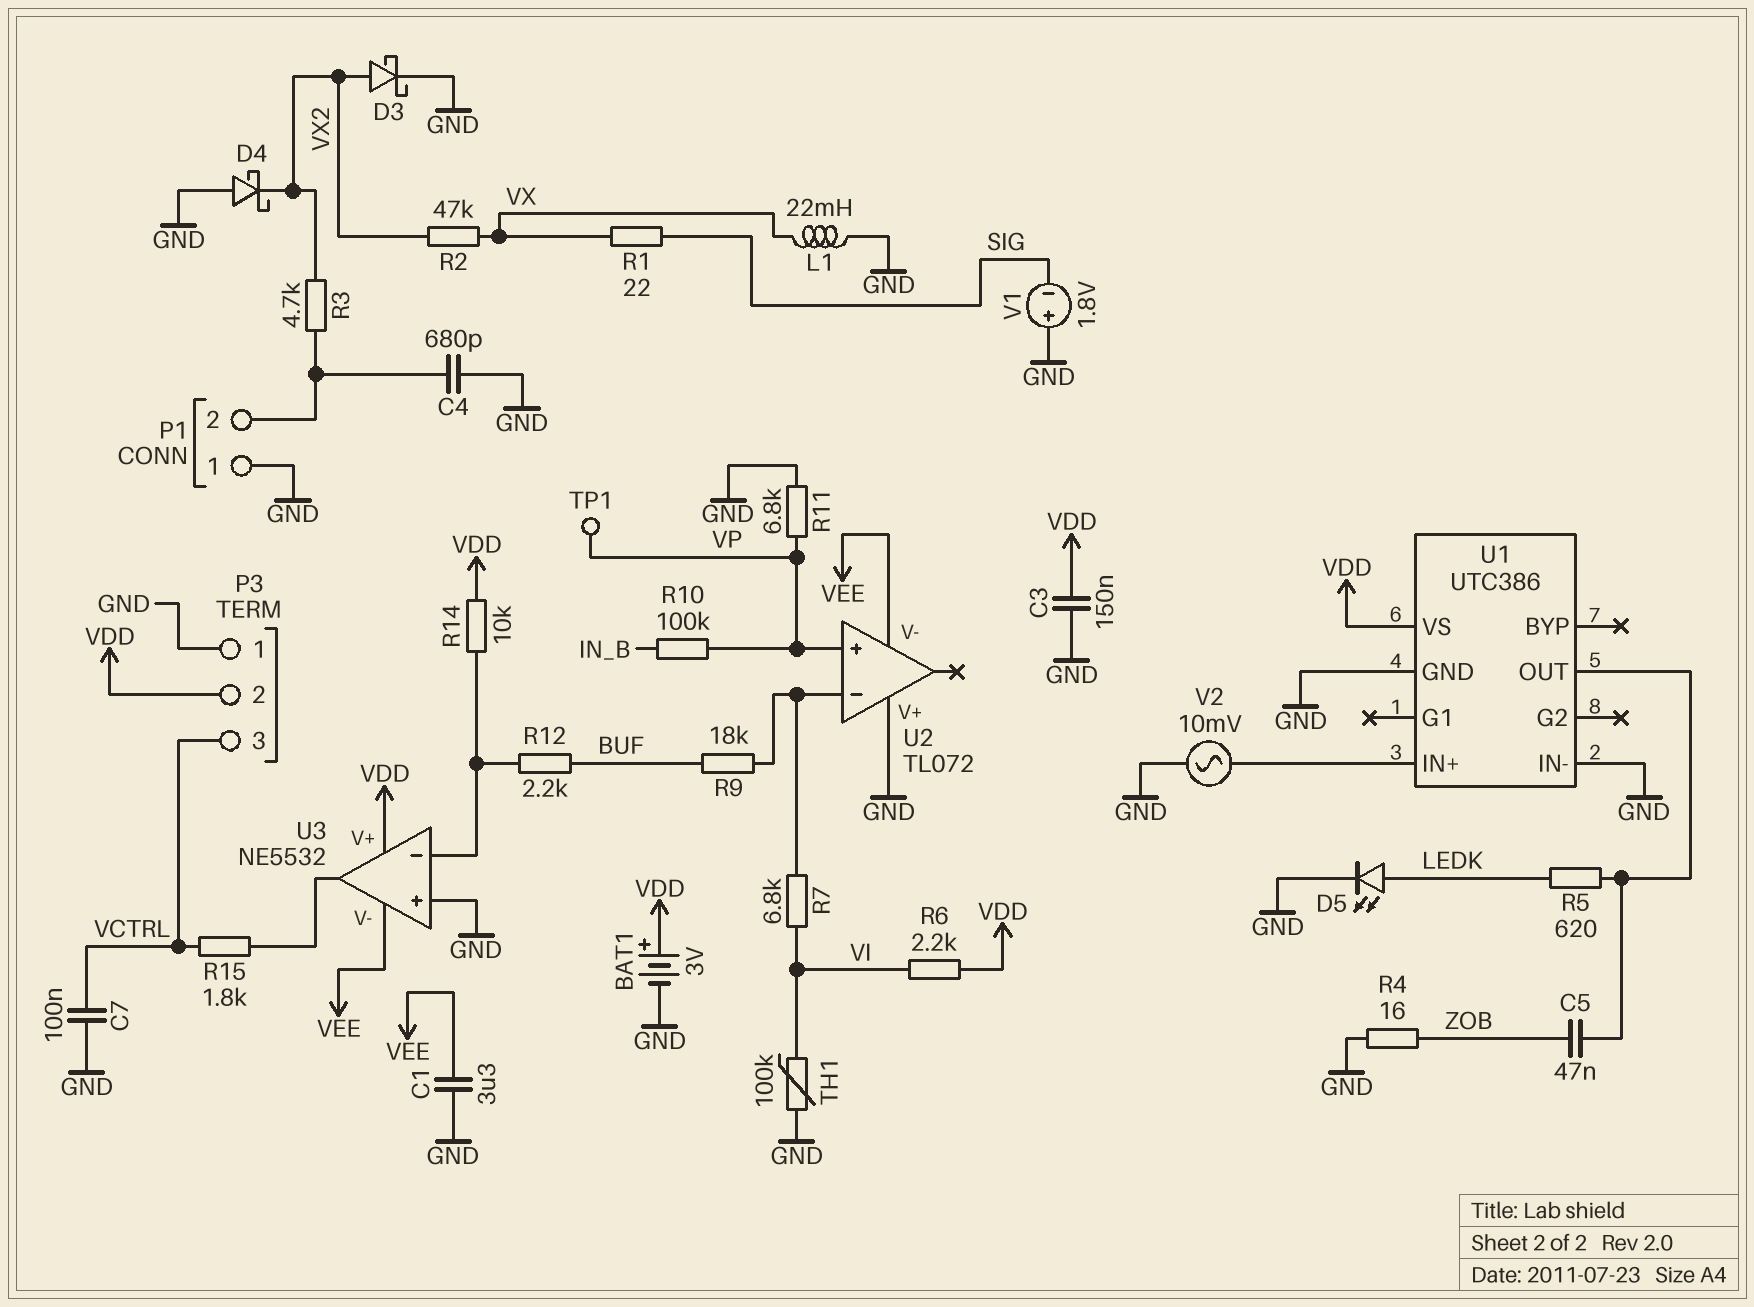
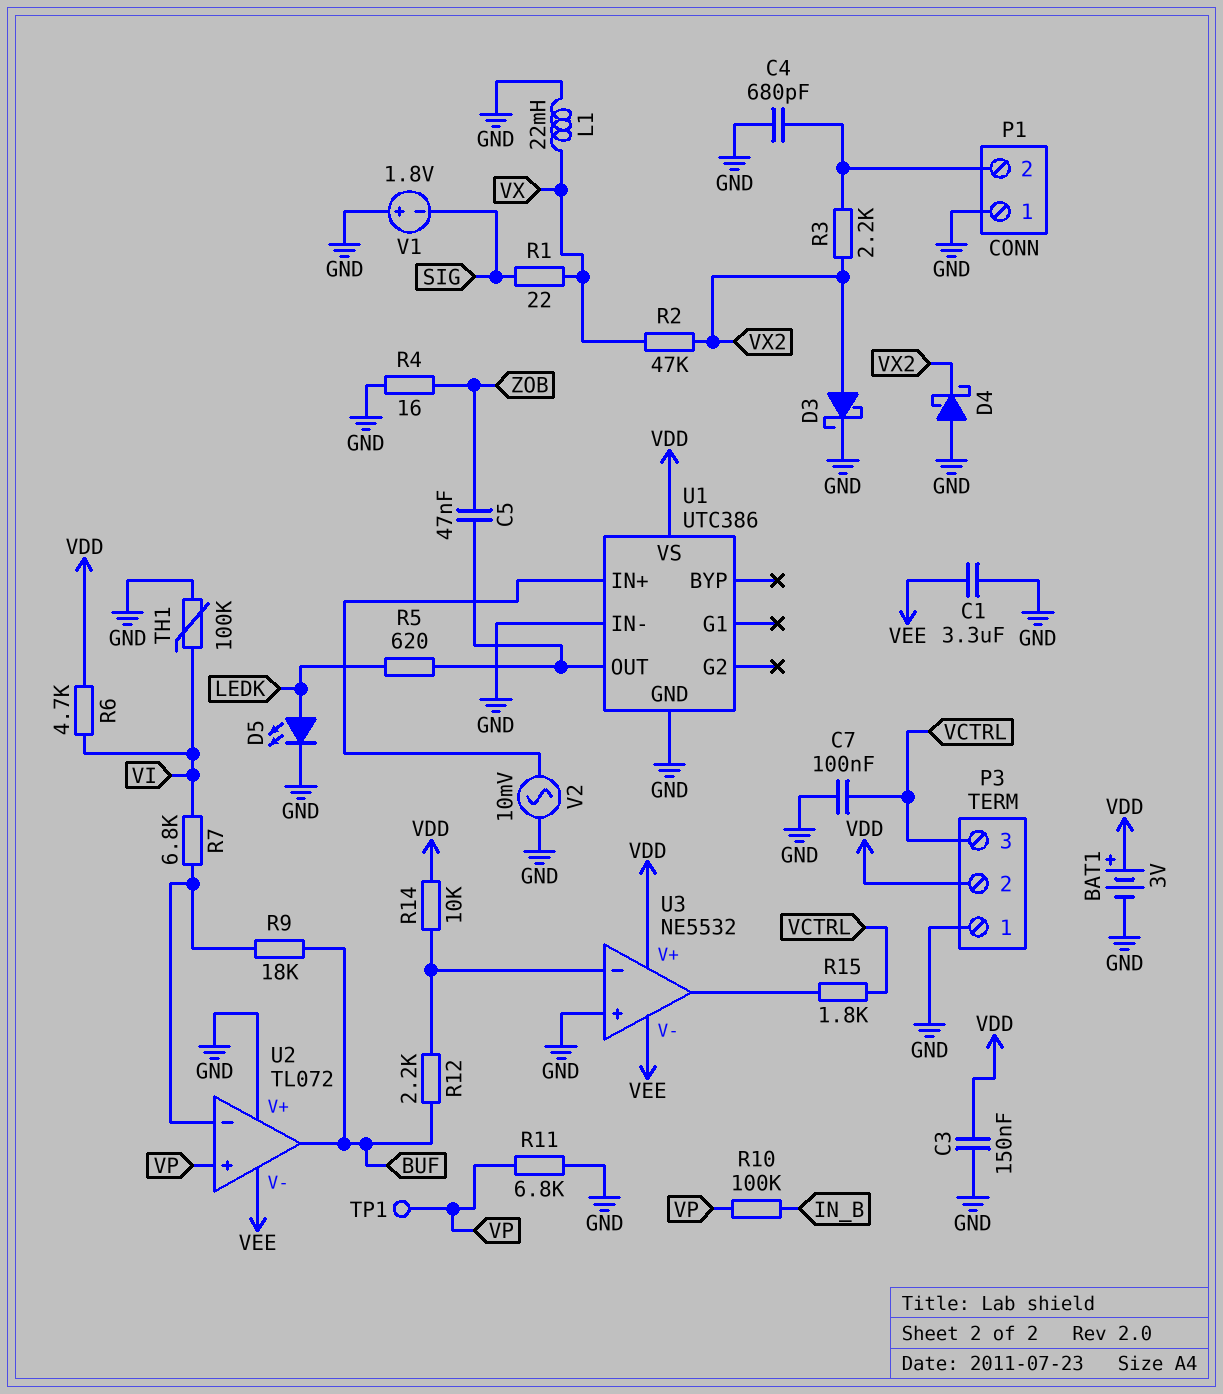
R3: 4.7k (P1/2, VX2) -> 2.2k (P1/2, VX2)
R6: 2.2k (VDD, VI) -> 4.7k (VDD, VI)
U2 pin out: none -> BUF

